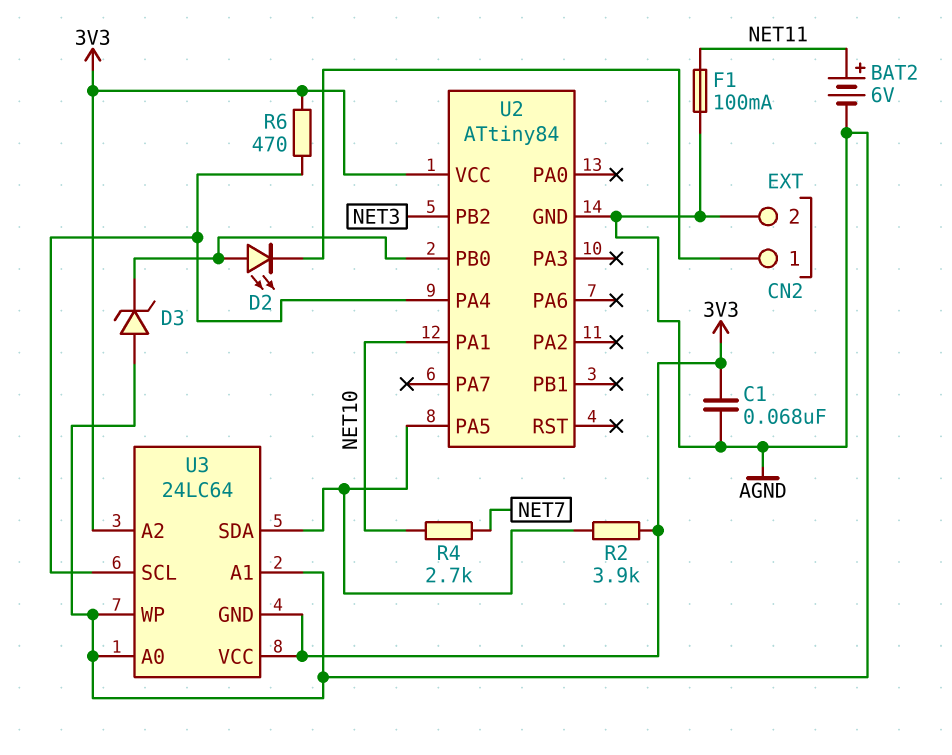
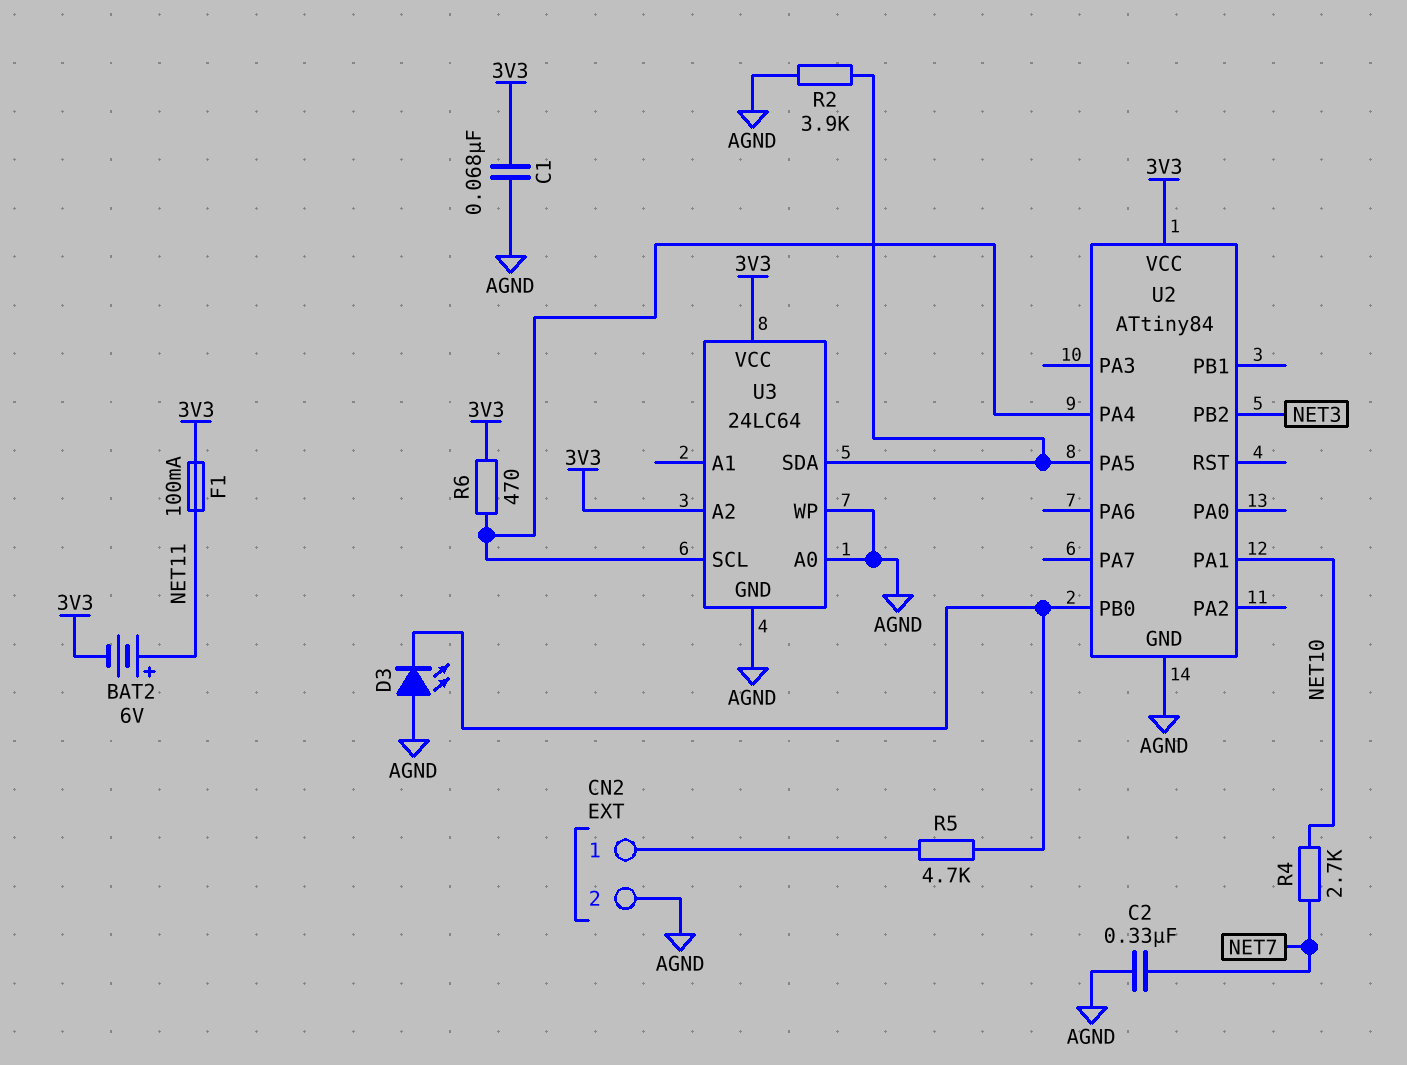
BAT2: 6V (plus NET11, minus AGND) -> 6V (plus NET11, minus 3V3)
C2: none -> 330nF (AGND, NET7)
D2: LED (A U2/PB0, K CN2/1) -> none
D3: zener (A AGND, K U2/PB0) -> LED (A AGND, K U2/PB0)
F1: 100mA (AGND, NET11) -> 100mA (3V3, NET11)
R2: 3.9k (3V3, U2/PA5) -> 3.9k (AGND, U2/PA5)
R5: none -> 4.7k (CN2/1, U2/PB0)
U3 pin A1: AGND -> none
U3 pin GND: 3V3 -> AGND

